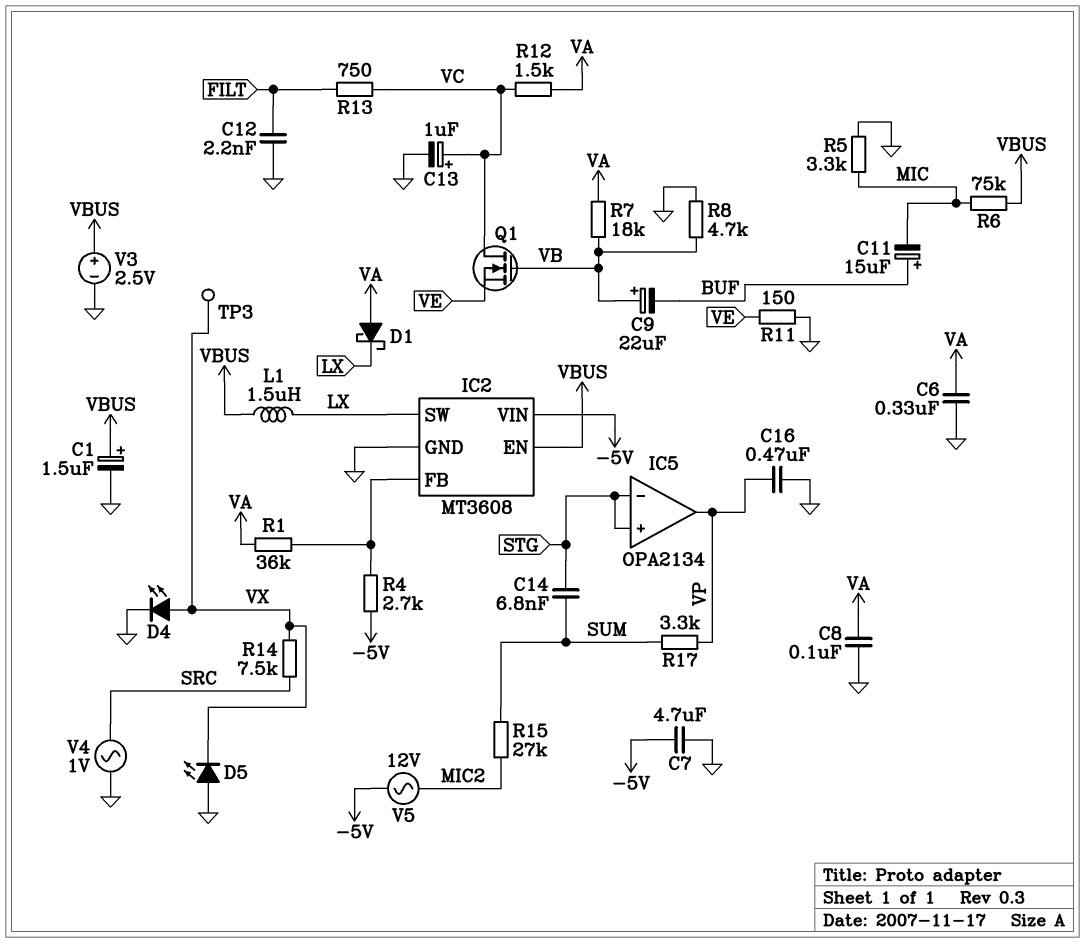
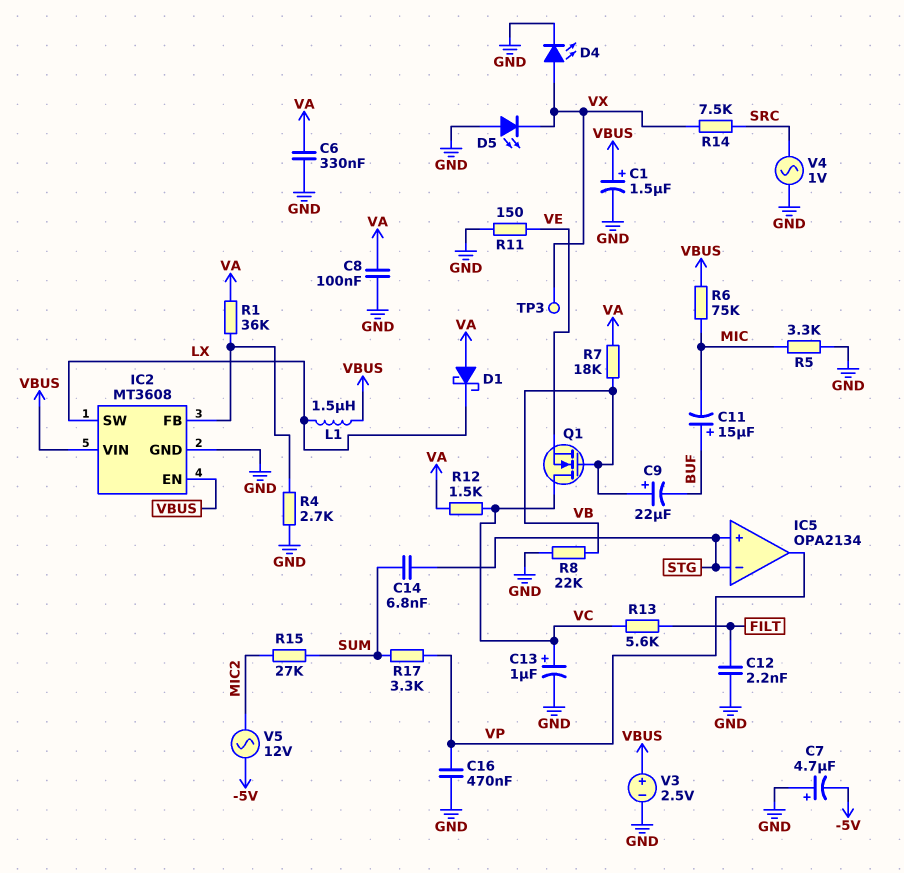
C7: 4.7uF (-5V, GND) -> 4.7uF (plus GND, minus -5V)
IC2 pin VIN: -5V -> VBUS
R4: 2.7k (-5V, IC2/FB) -> 2.7k (GND, IC2/FB)
R8: 4.7k (GND, VB) -> 22k (GND, VB)
R13: 750 (FILT, VC) -> 5.6k (FILT, VC)

